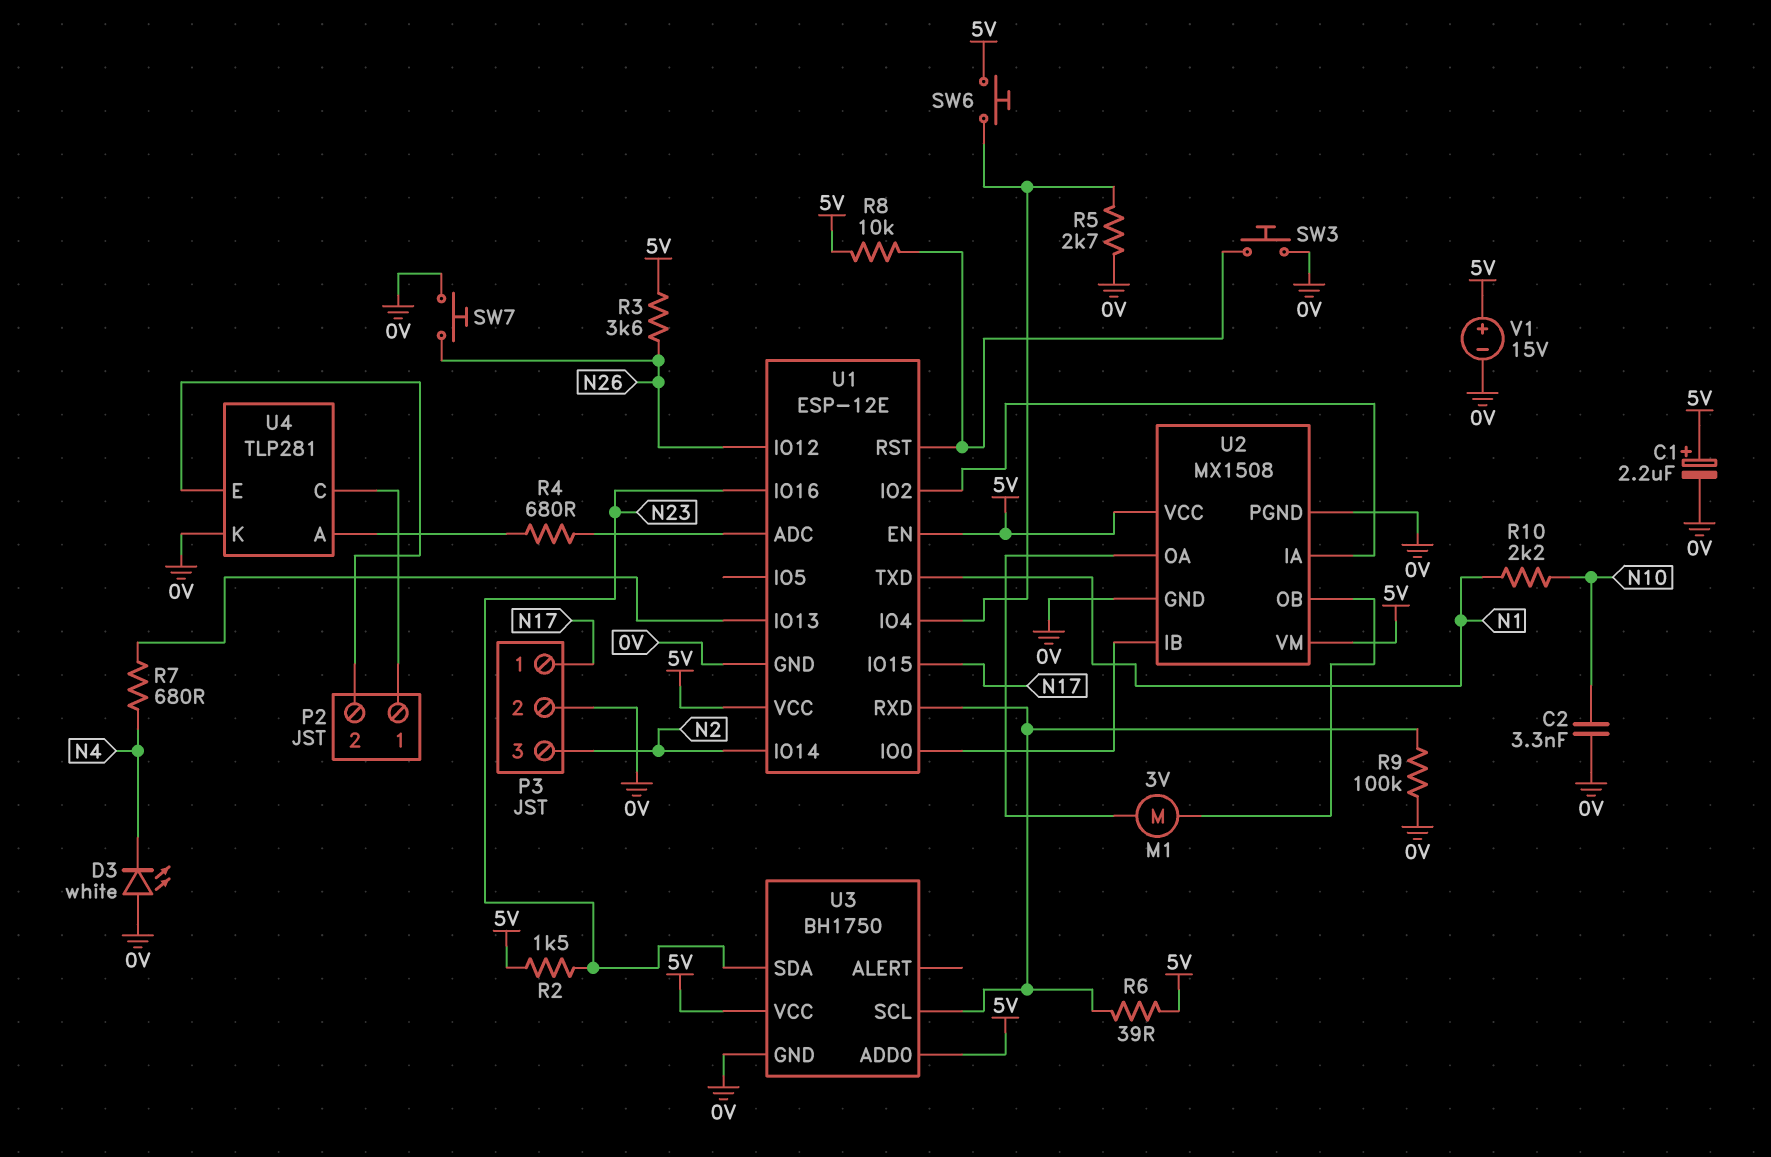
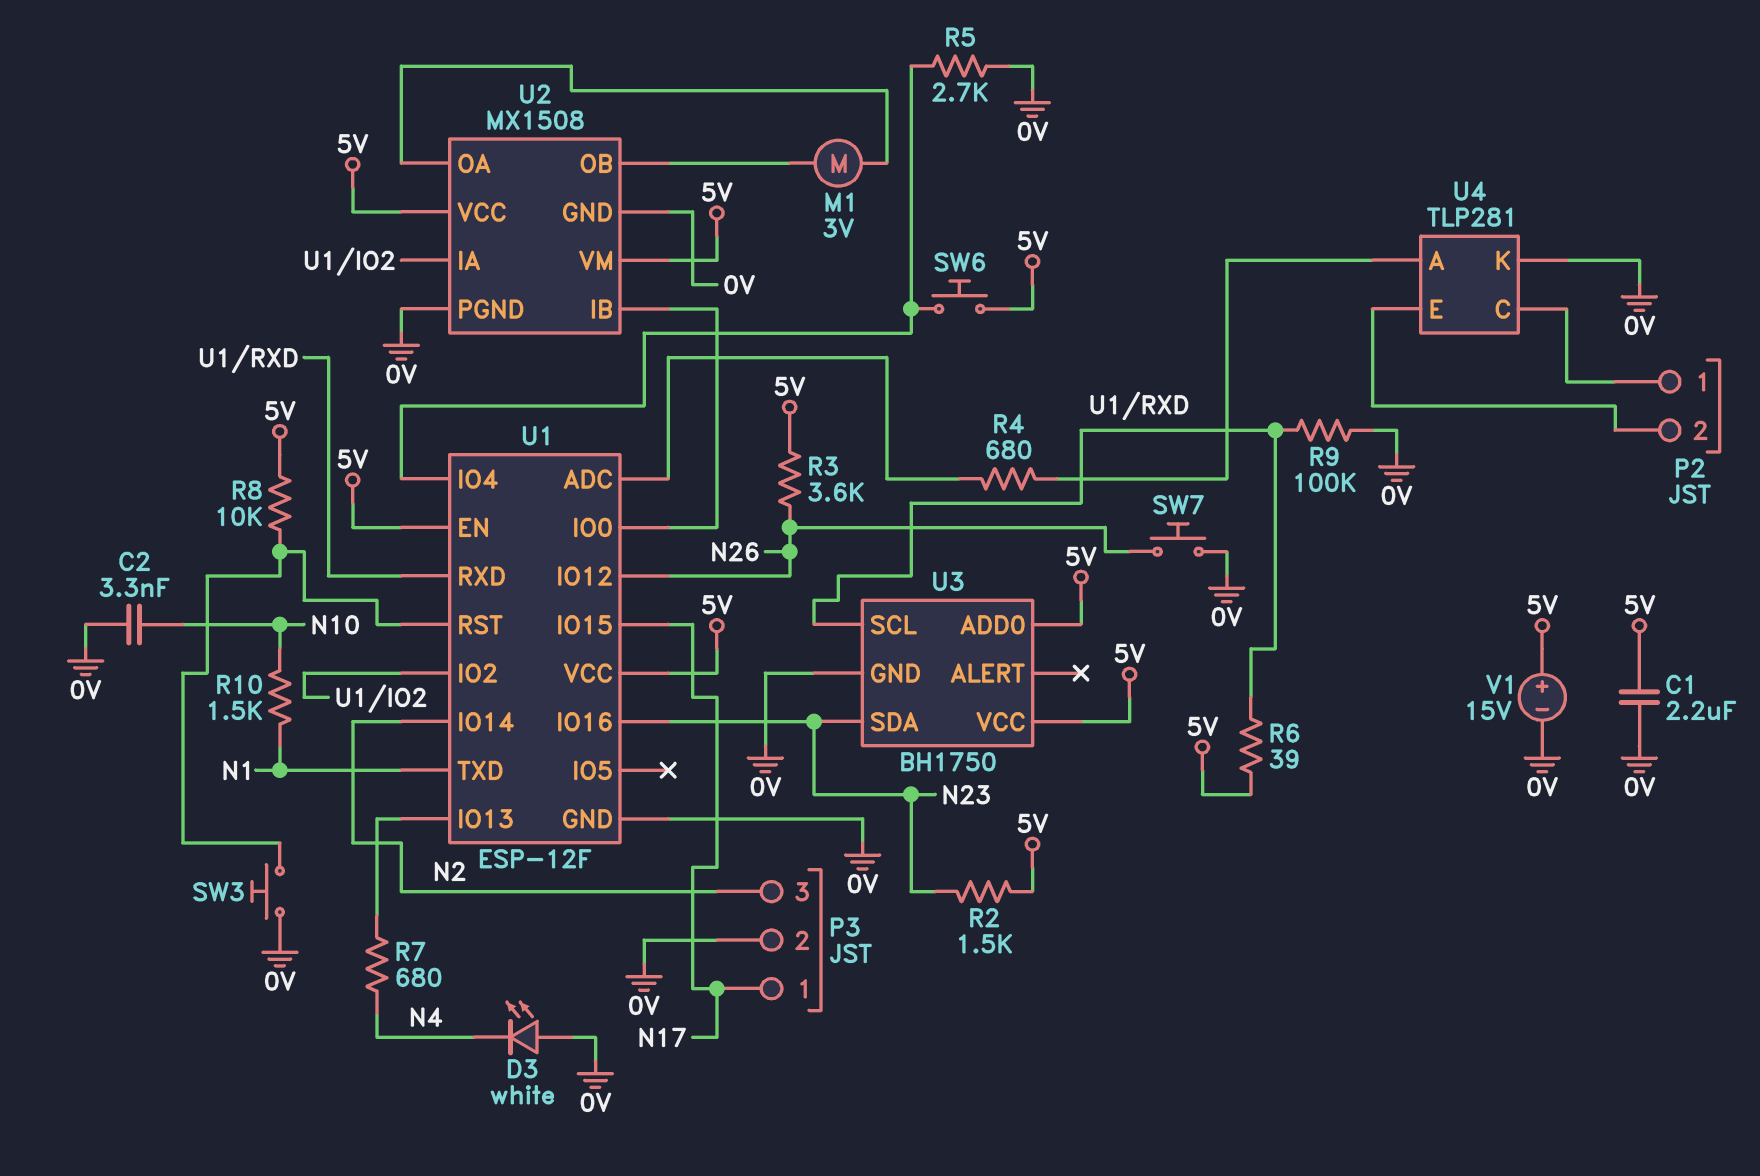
C1: 2.2uF (plus 5V, minus 0V) -> 2.2uF (0V, 5V)
R10: 2.2k (N1, N10) -> 1.5k (N1, N10)
U1: ESP-12E -> ESP-12F

